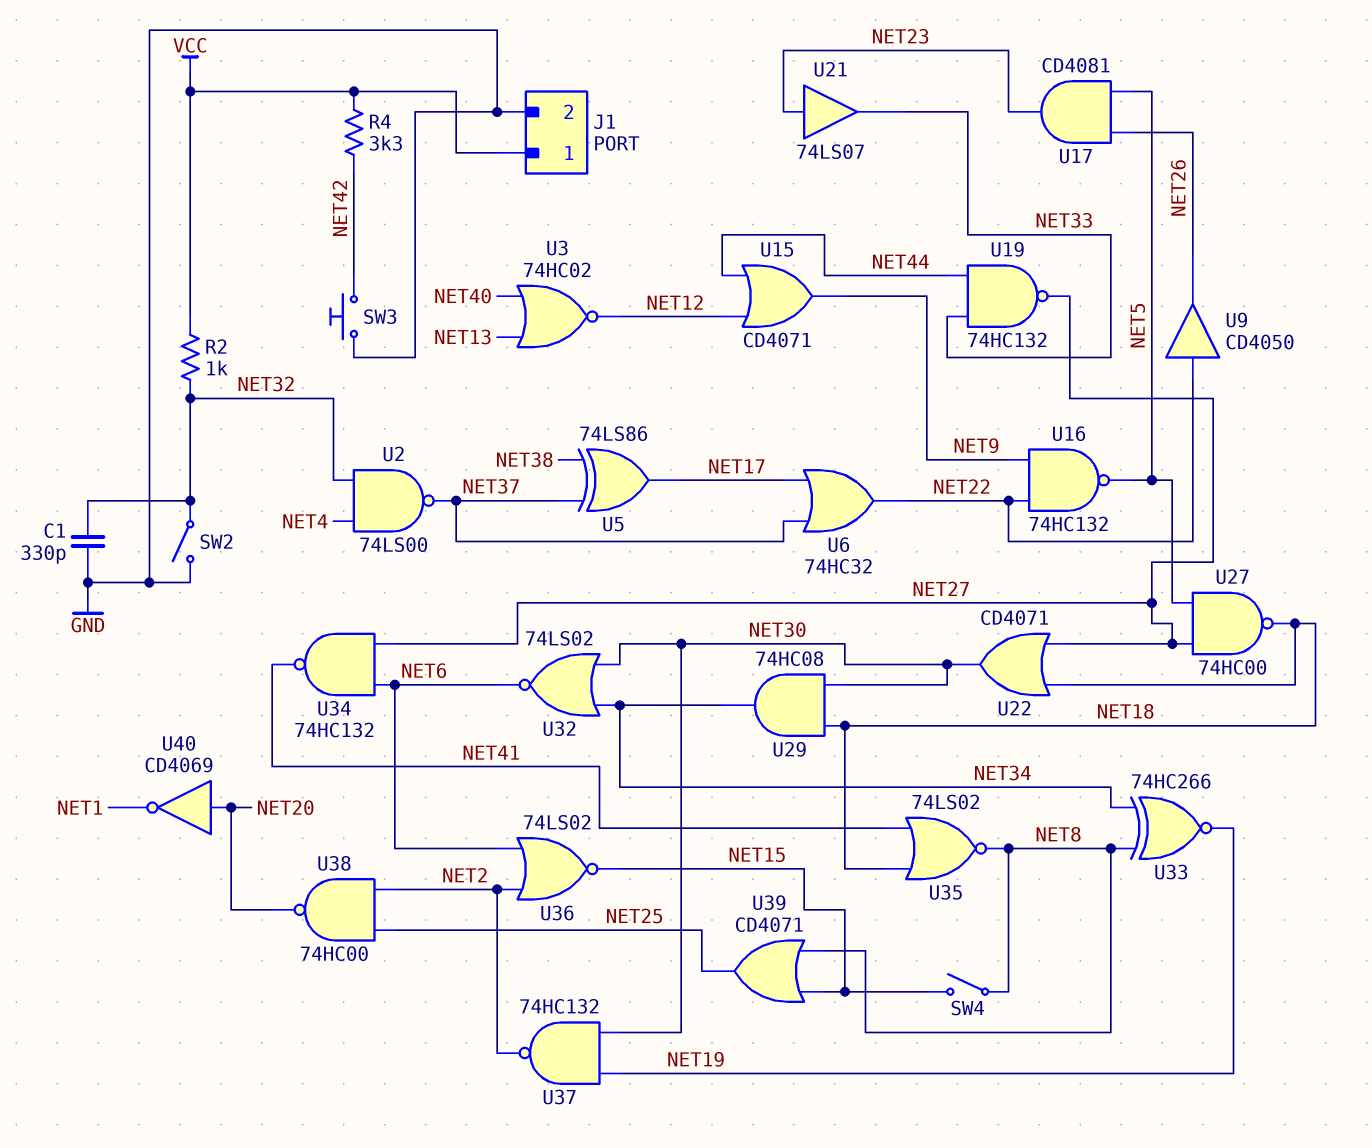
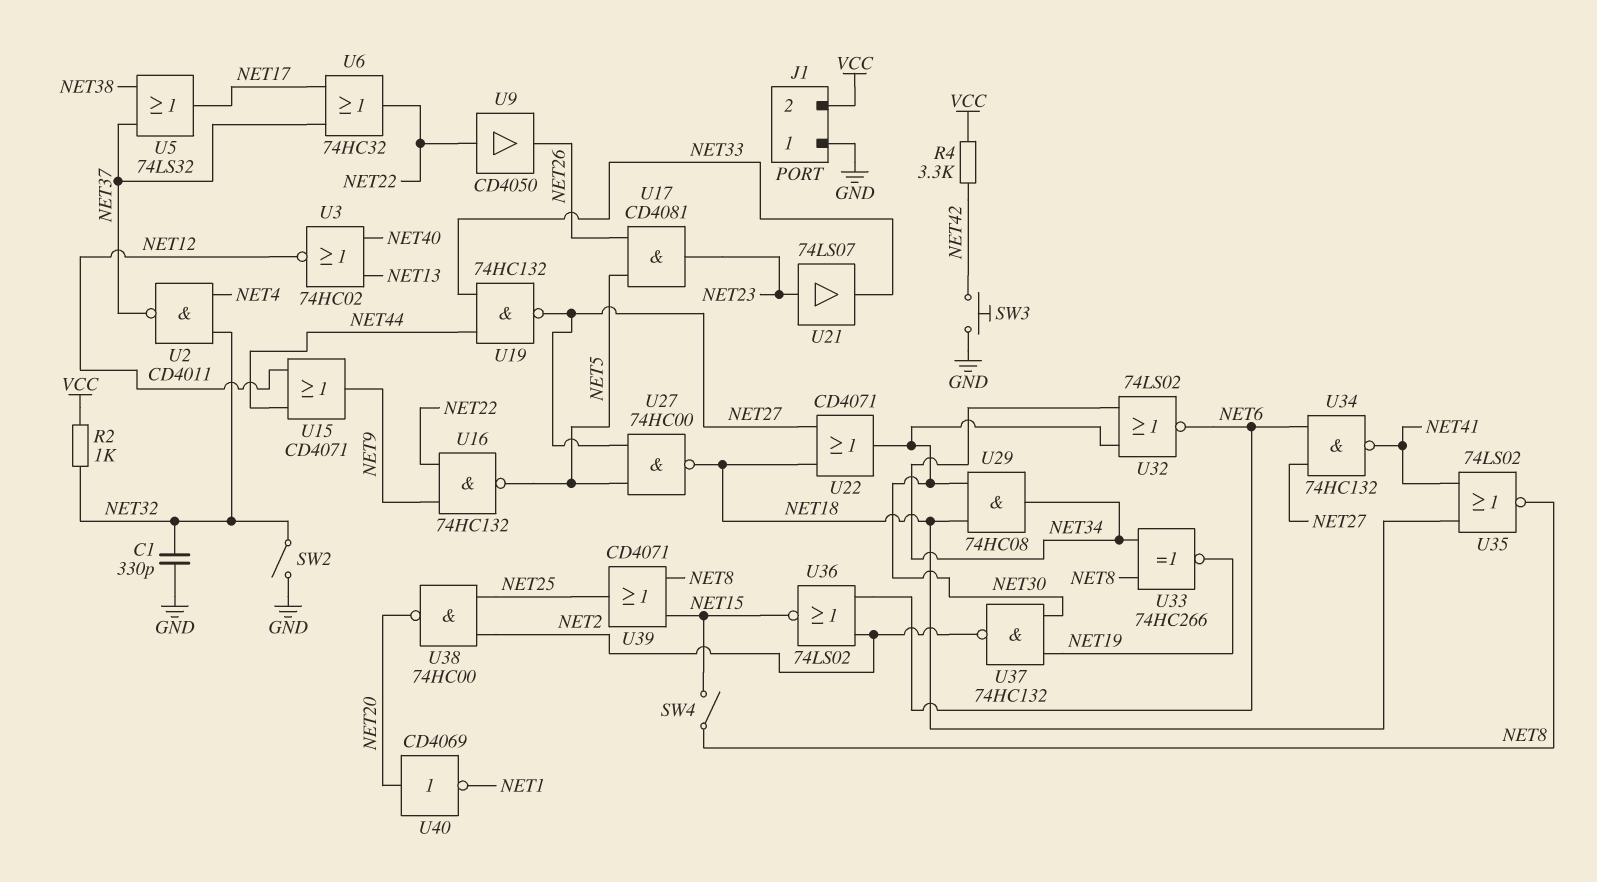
J1 pin 1: VCC -> GND
J1 pin 2: GND -> VCC
U2: NAND 74LS00 (in NET4, in NET32, out NET37) -> NAND CD4011 (in NET4, in NET32, out NET37)
U5: XOR 74LS86 (in NET37, in NET38, out NET17) -> OR 74LS32 (in NET37, in NET38, out NET17)

